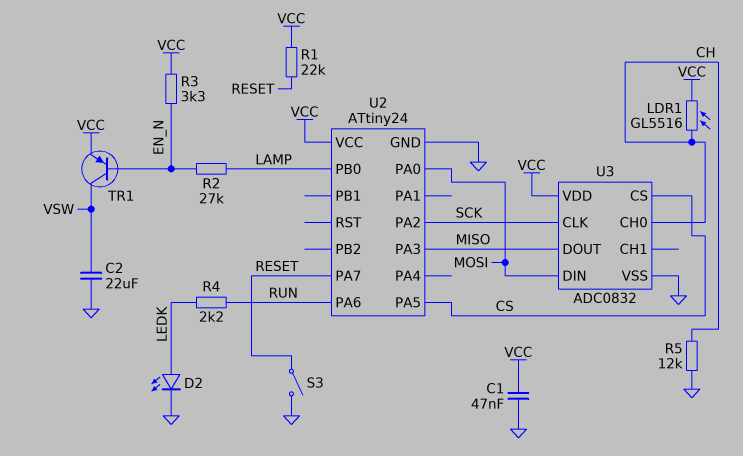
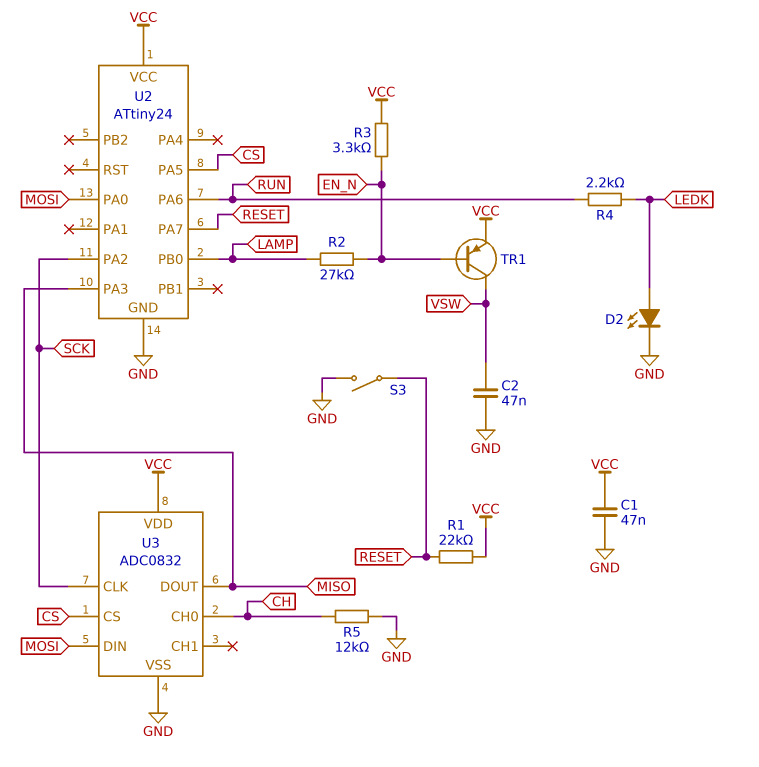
C2: 22uF (GND, VSW) -> 47nF (GND, VSW)
LDR1: GL5516 (CH, VCC) -> none

